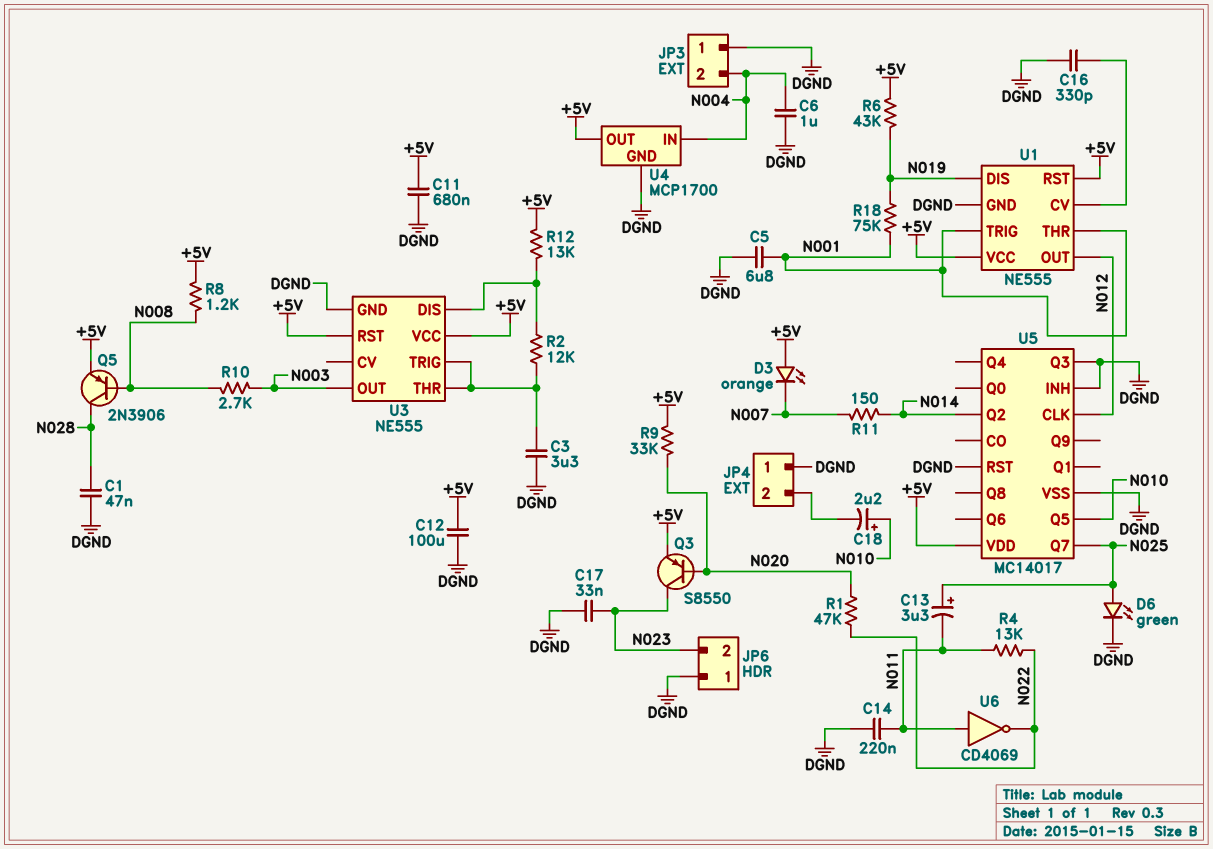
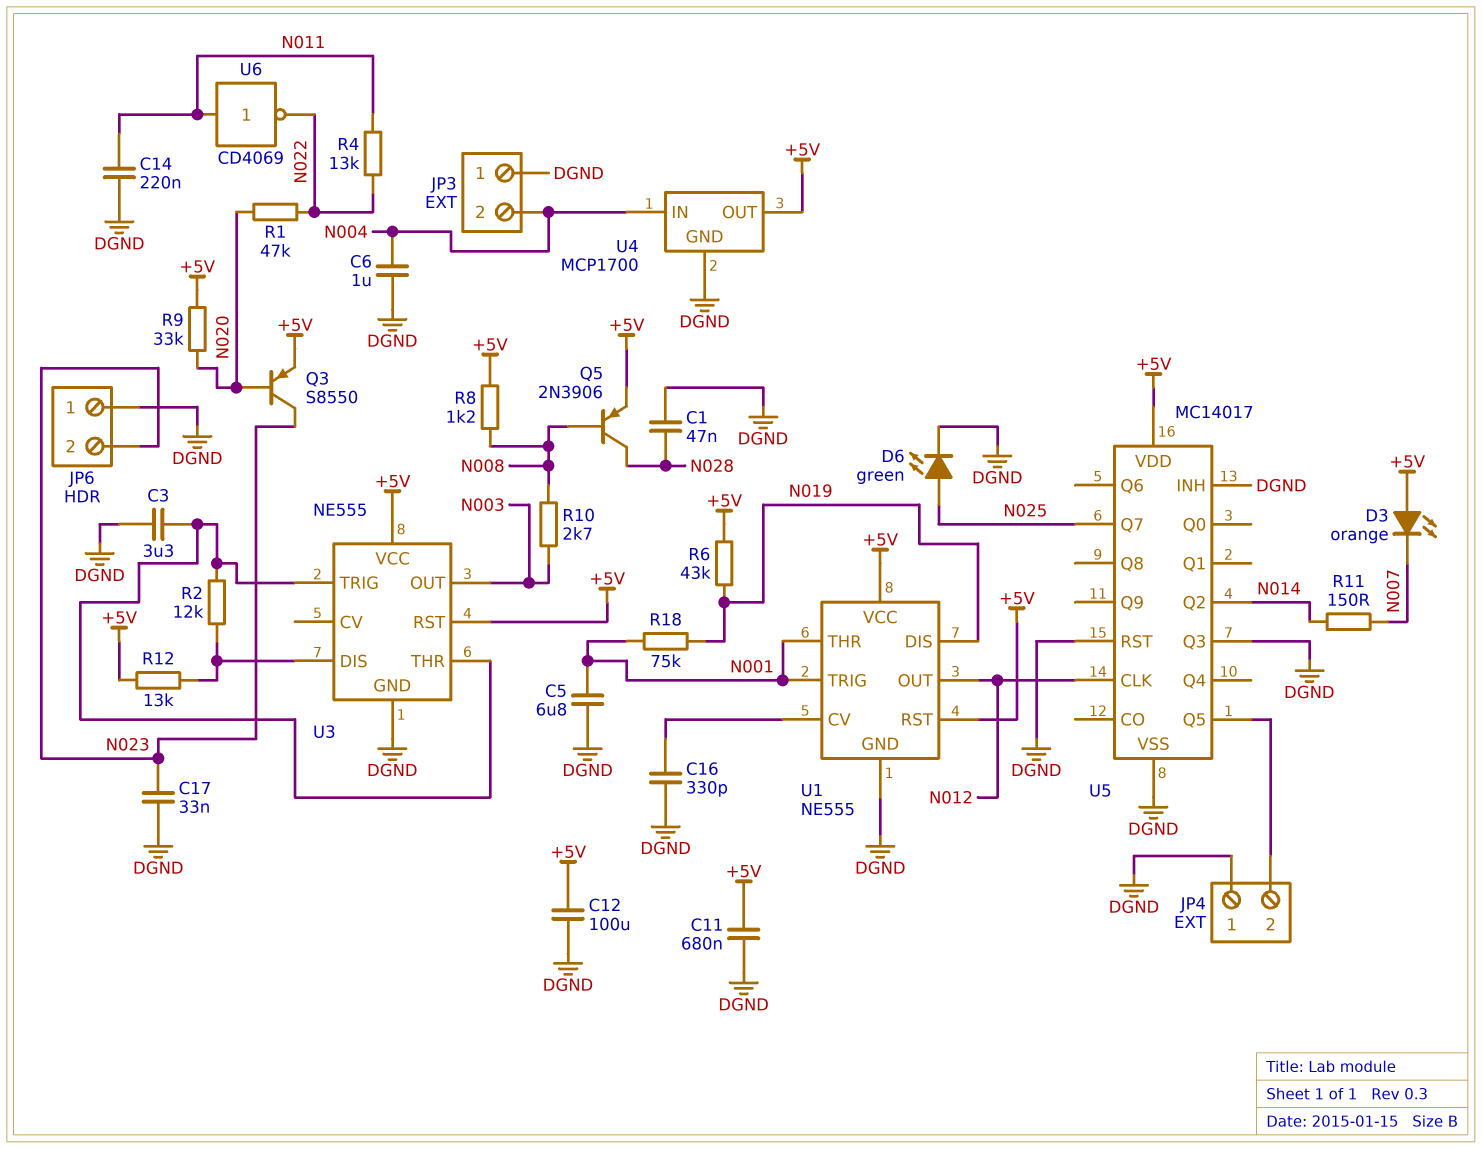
C13: 3.3uF (plus N025, minus N011) -> none
C18: 2.2uF (plus N010, minus JP4/2) -> none
U5 pin Q5: N010 -> JP4/2

